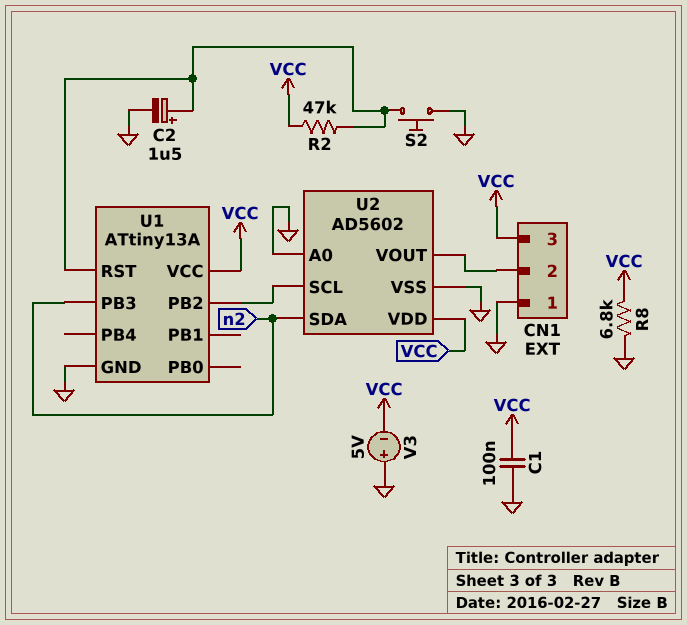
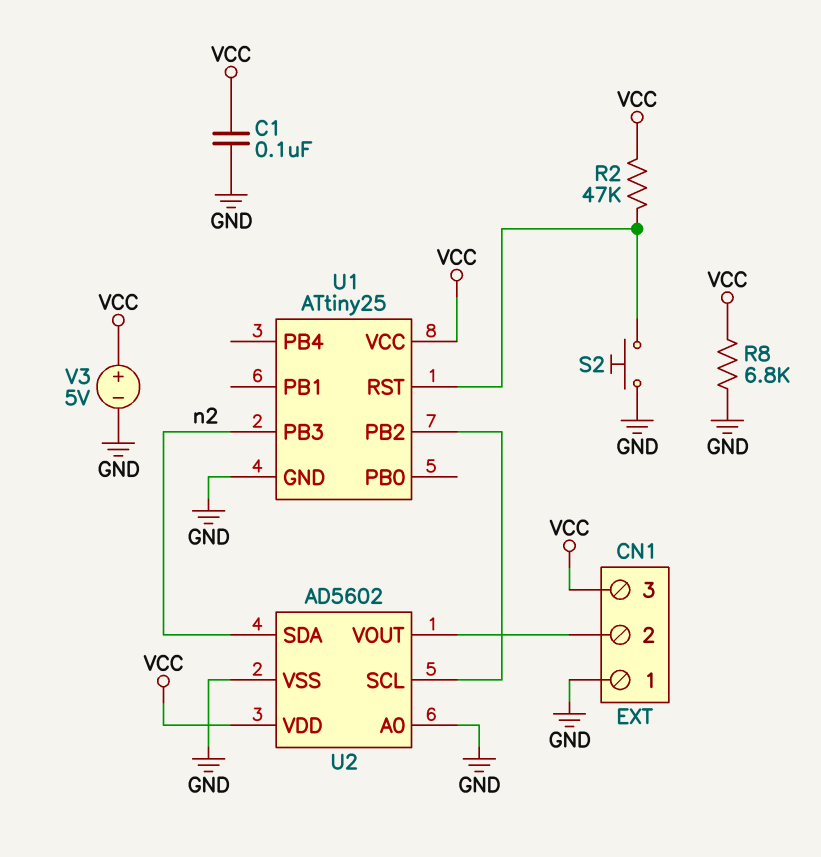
C2: 1.5uF (plus U1/RST, minus GND) -> none
U1: ATtiny13A -> ATtiny25
V3: 5V (plus GND, minus VCC) -> 5V (plus VCC, minus GND)

